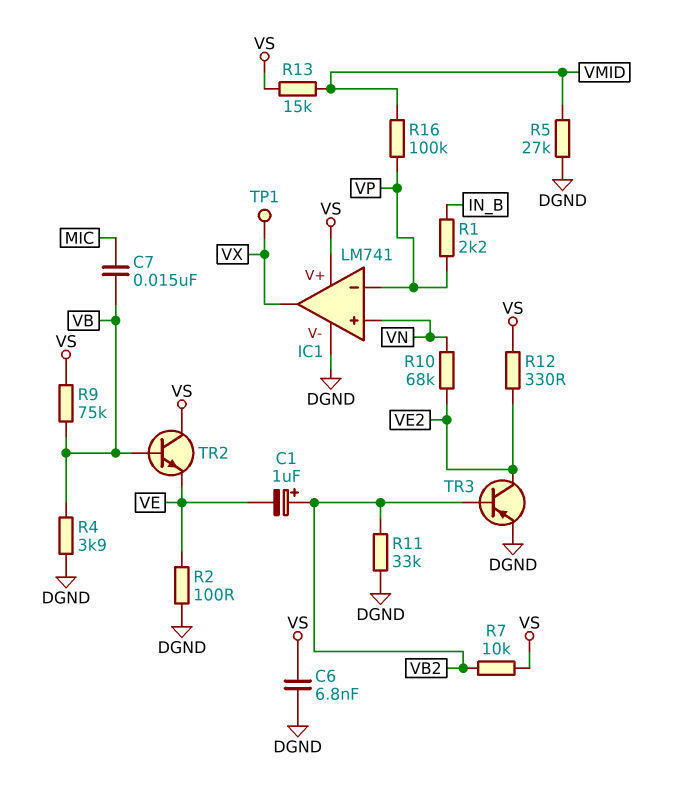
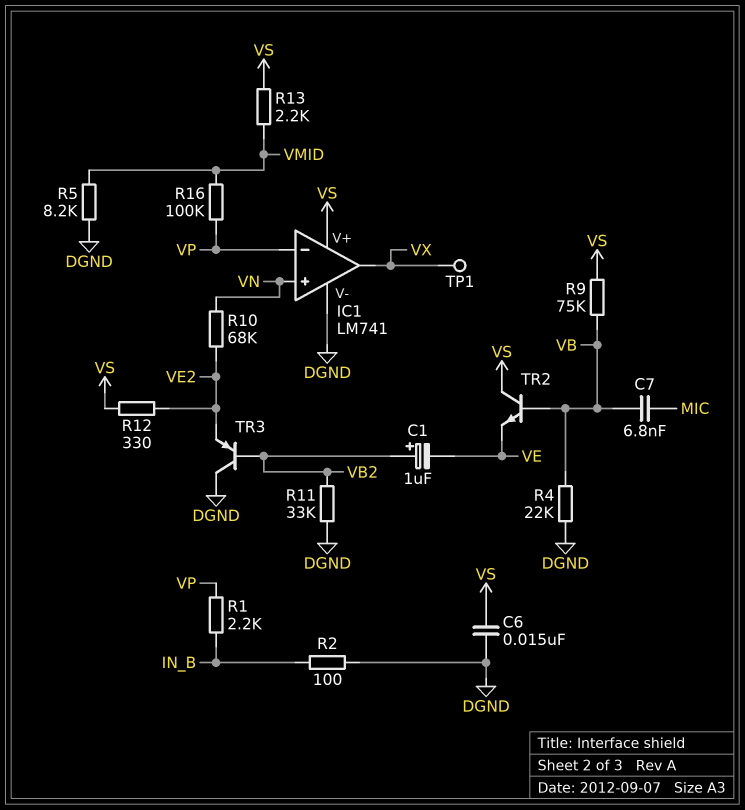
C6: 6.8nF (DGND, VS) -> 15nF (DGND, VS)
C7: 15nF (MIC, VB) -> 6.8nF (MIC, VB)
R2: 100 (DGND, VE) -> 100 (DGND, IN_B)
R4: 3.9k (DGND, VB) -> 22k (DGND, VB)
R5: 27k (DGND, VMID) -> 8.2k (DGND, VMID)
R7: 10k (VB2, VS) -> none
R13: 15k (VMID, VS) -> 2.2k (VMID, VS)
TR3: PNP (B VB2, C VE2, E DGND) -> PNP (B VB2, C DGND, E VE2)

